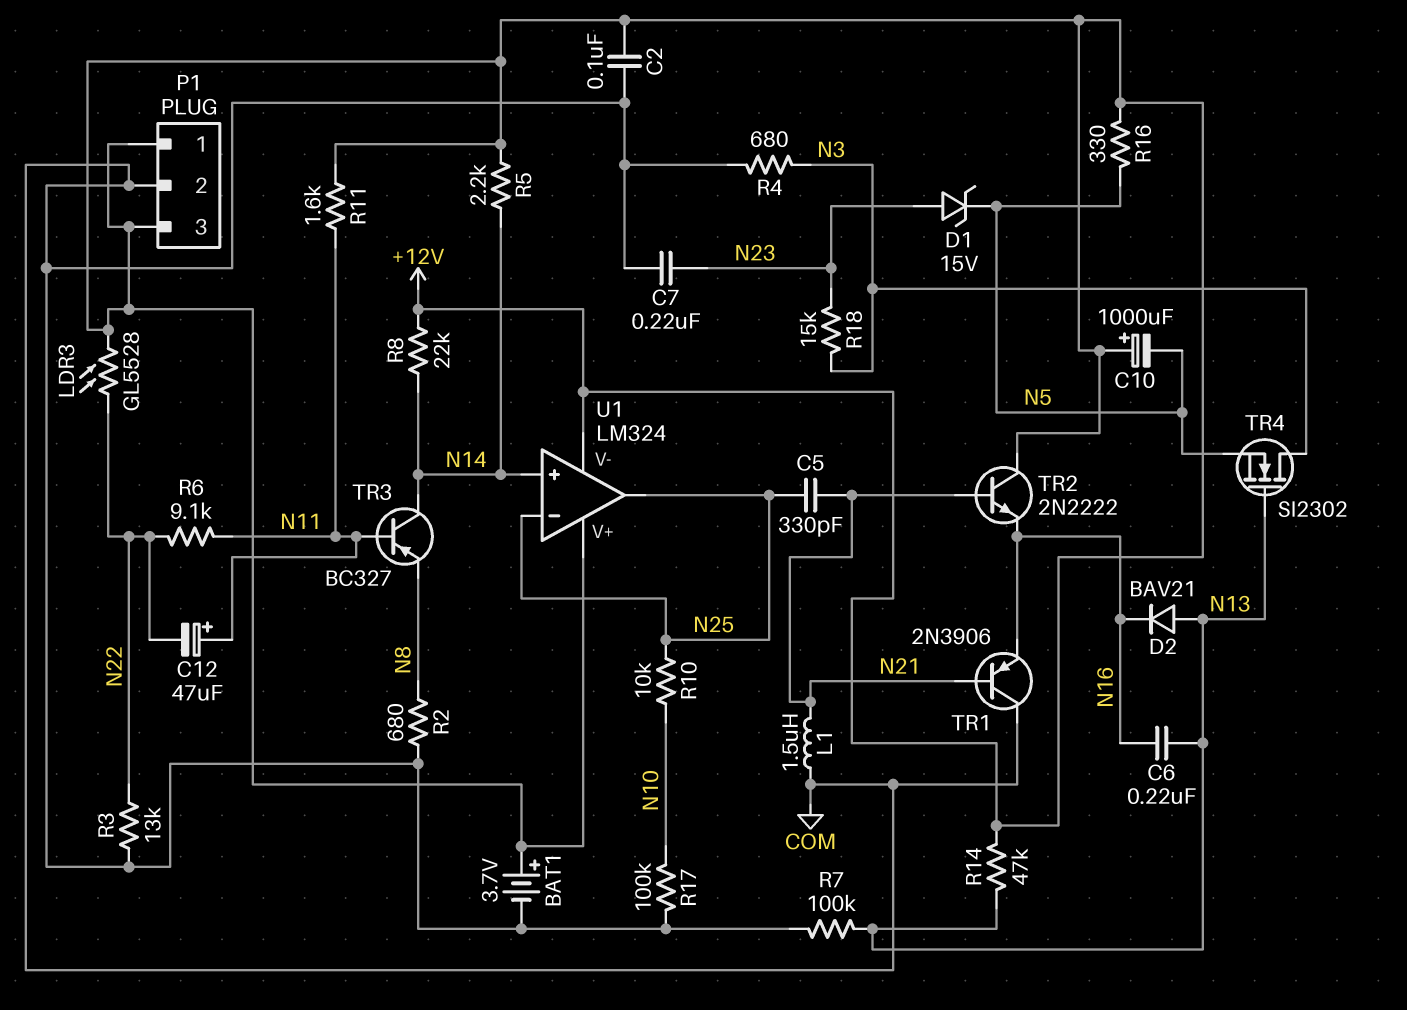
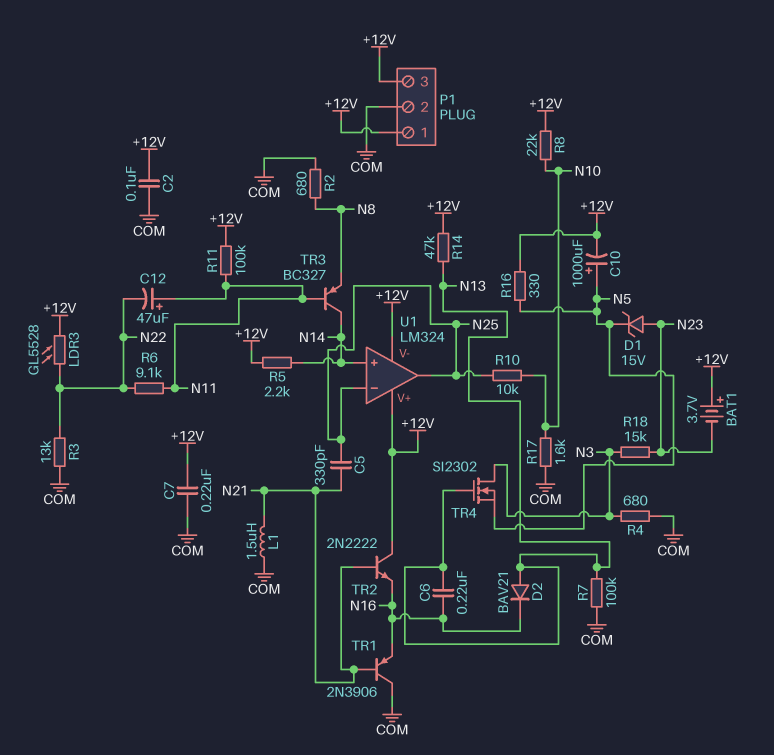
BAT1: 3.7V (plus +12V, minus COM) -> 3.7V (plus +12V, minus N23)
C7: 220nF (COM, N23) -> 220nF (+12V, COM)
C10: 1000uF (plus +12V, minus N5) -> 1000uF (plus N5, minus +12V)
R8: 22k (+12V, N14) -> 22k (+12V, N10)
R11: 1.6k (+12V, N11) -> 100k (+12V, N11)
R17: 100k (COM, N10) -> 1.6k (COM, N10)

